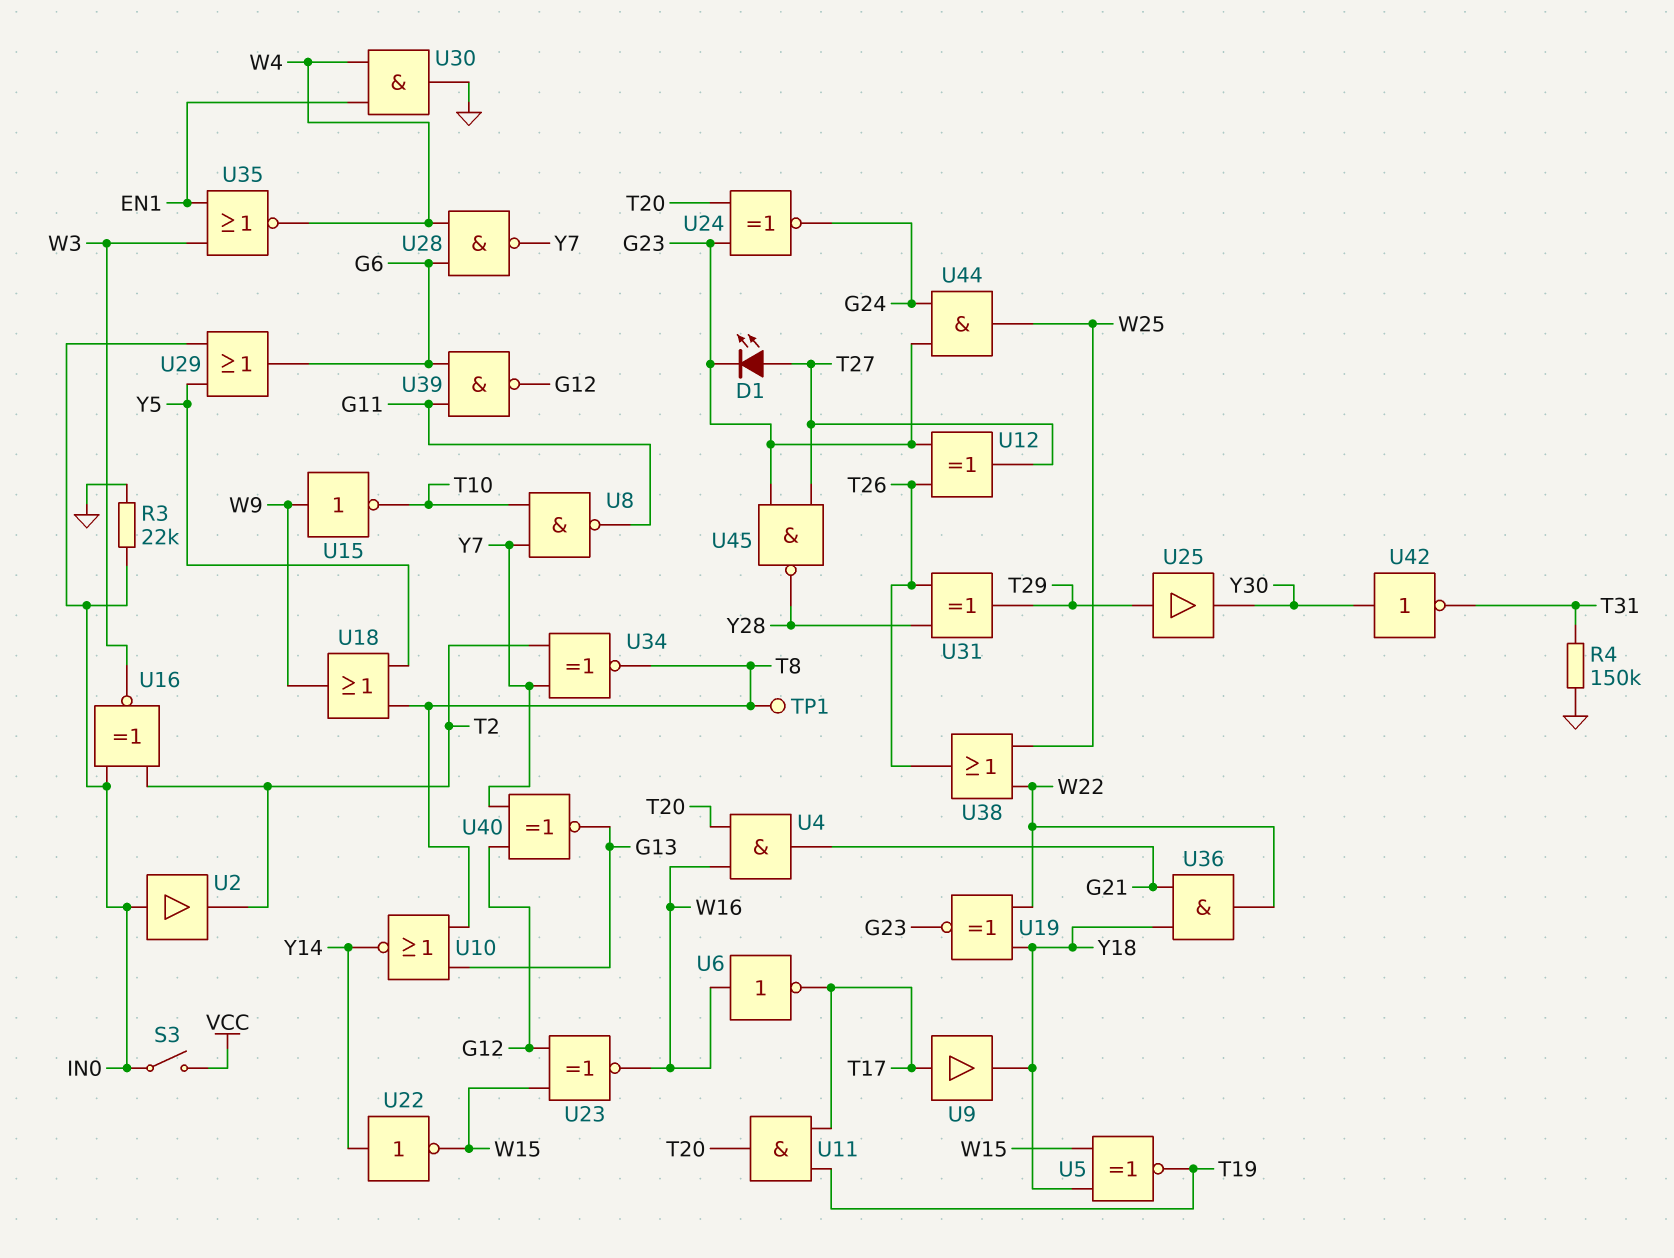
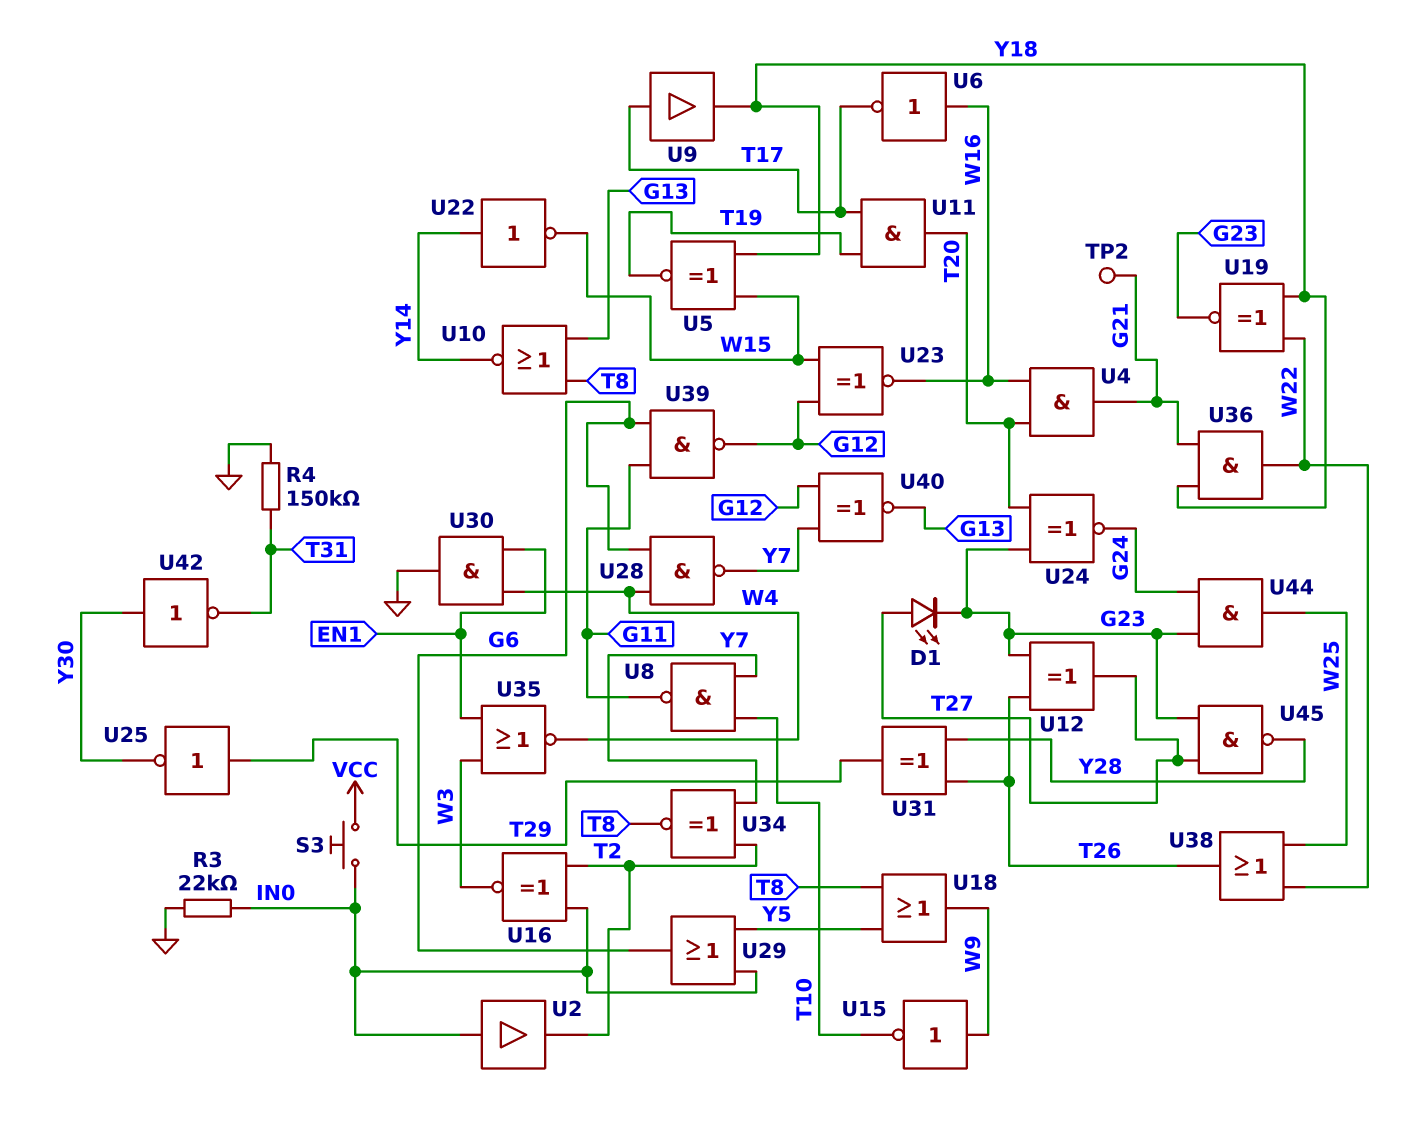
S3: switch (IN0, VCC) -> button (IN0, VCC)
TP1: test point (T8) -> none
TP2: none -> test point (G21)
U25: buffer (in T29, out Y30) -> NOT (in T29, out Y30)

